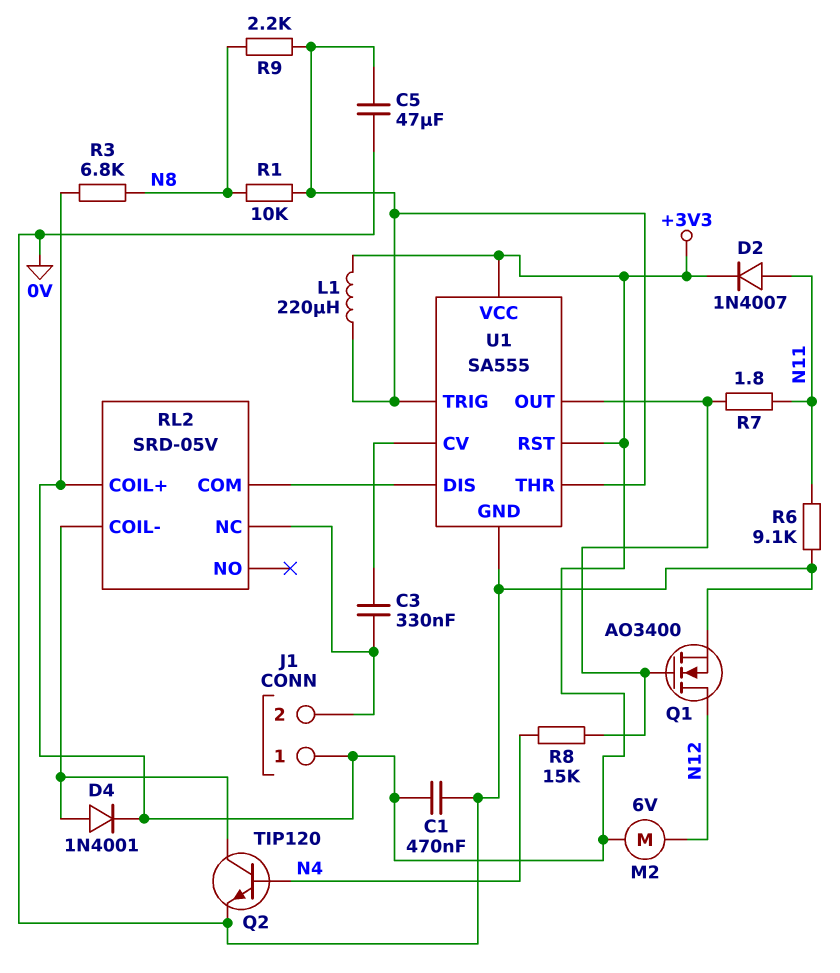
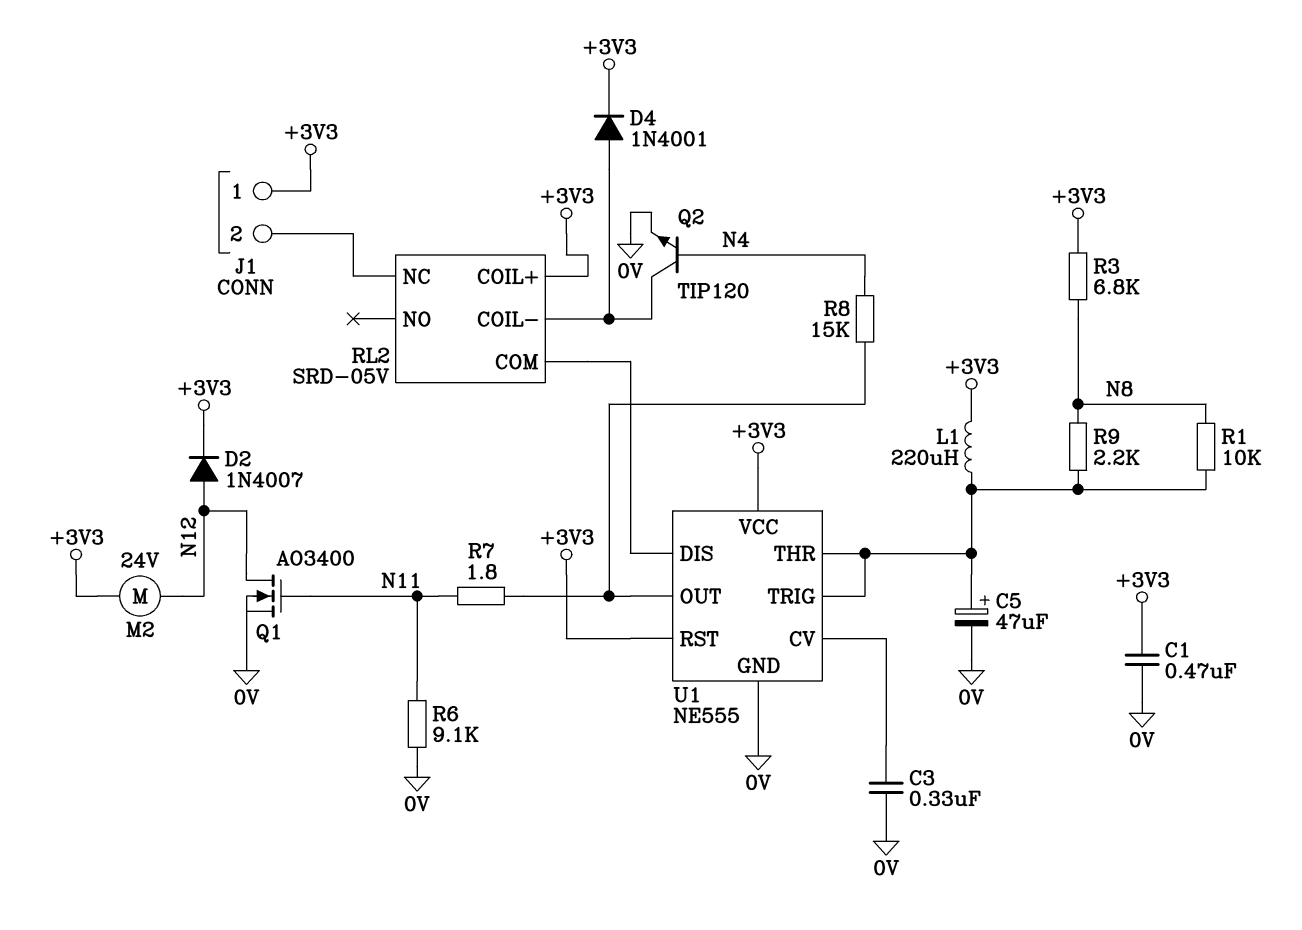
C3: 330nF (J1/2, U1/CV) -> 330nF (0V, U1/CV)
C5: 47uF (0V, U1/THR) -> 47uF (plus U1/THR, minus 0V)
D2: diode 1N4007 (A N11, K +3V3) -> diode 1N4007 (A N12, K +3V3)
M2: motor 6V (+3V3, N12) -> motor 24V (+3V3, N12)
Q1: NMOS AO3400 (G U1/OUT, D N12, S 0V) -> NMOS AO3400 (G N11, D N12, S 0V)
U1: SA555 -> NE555

